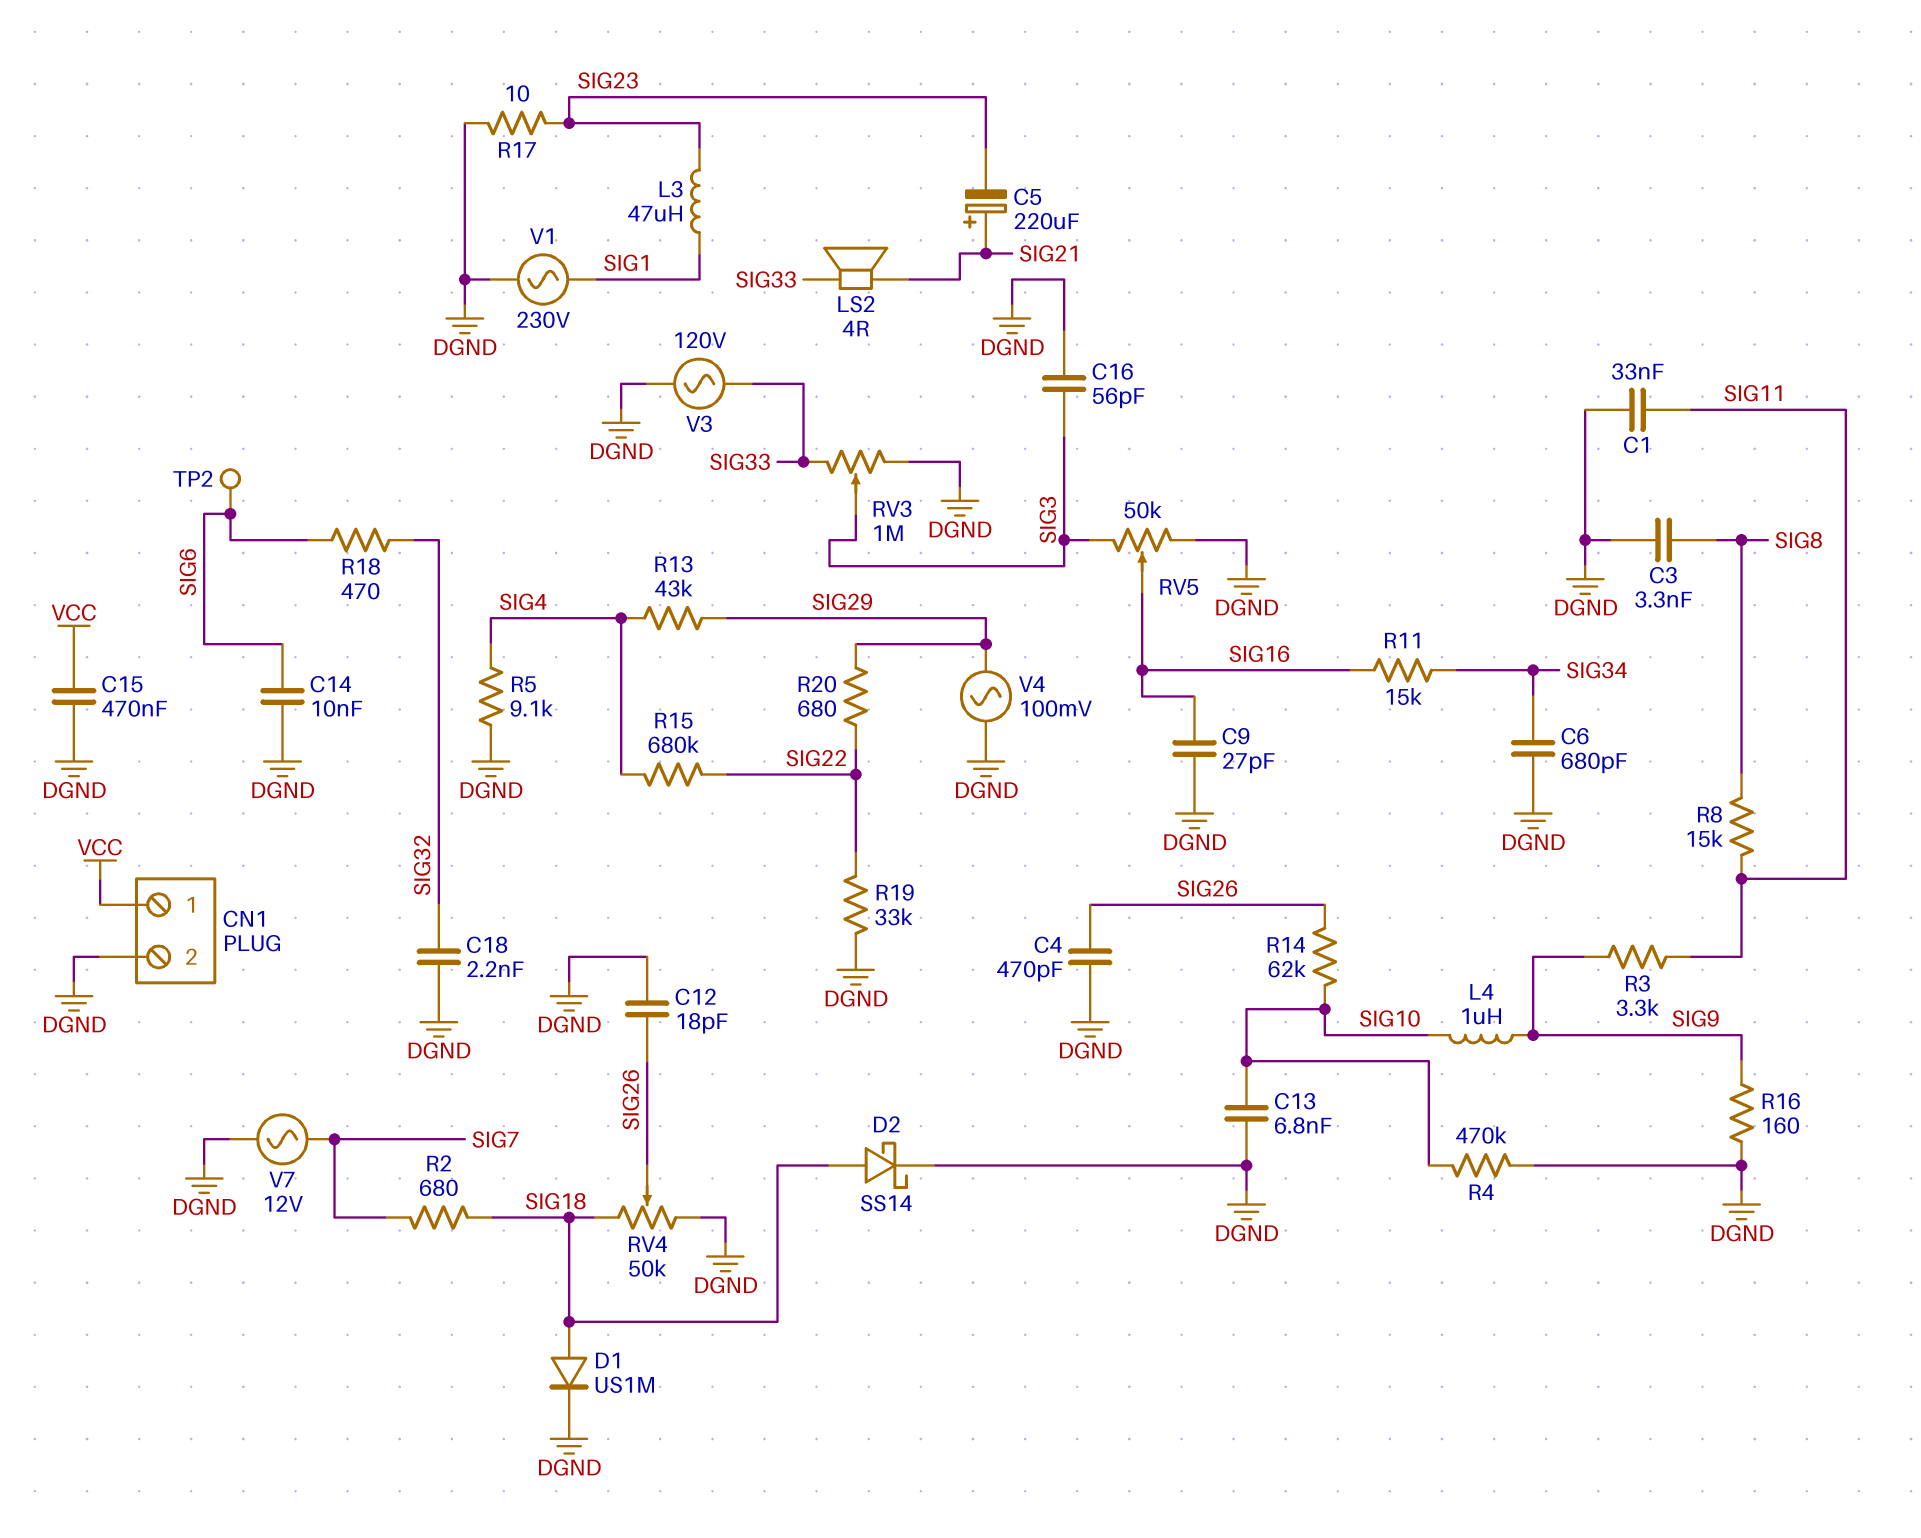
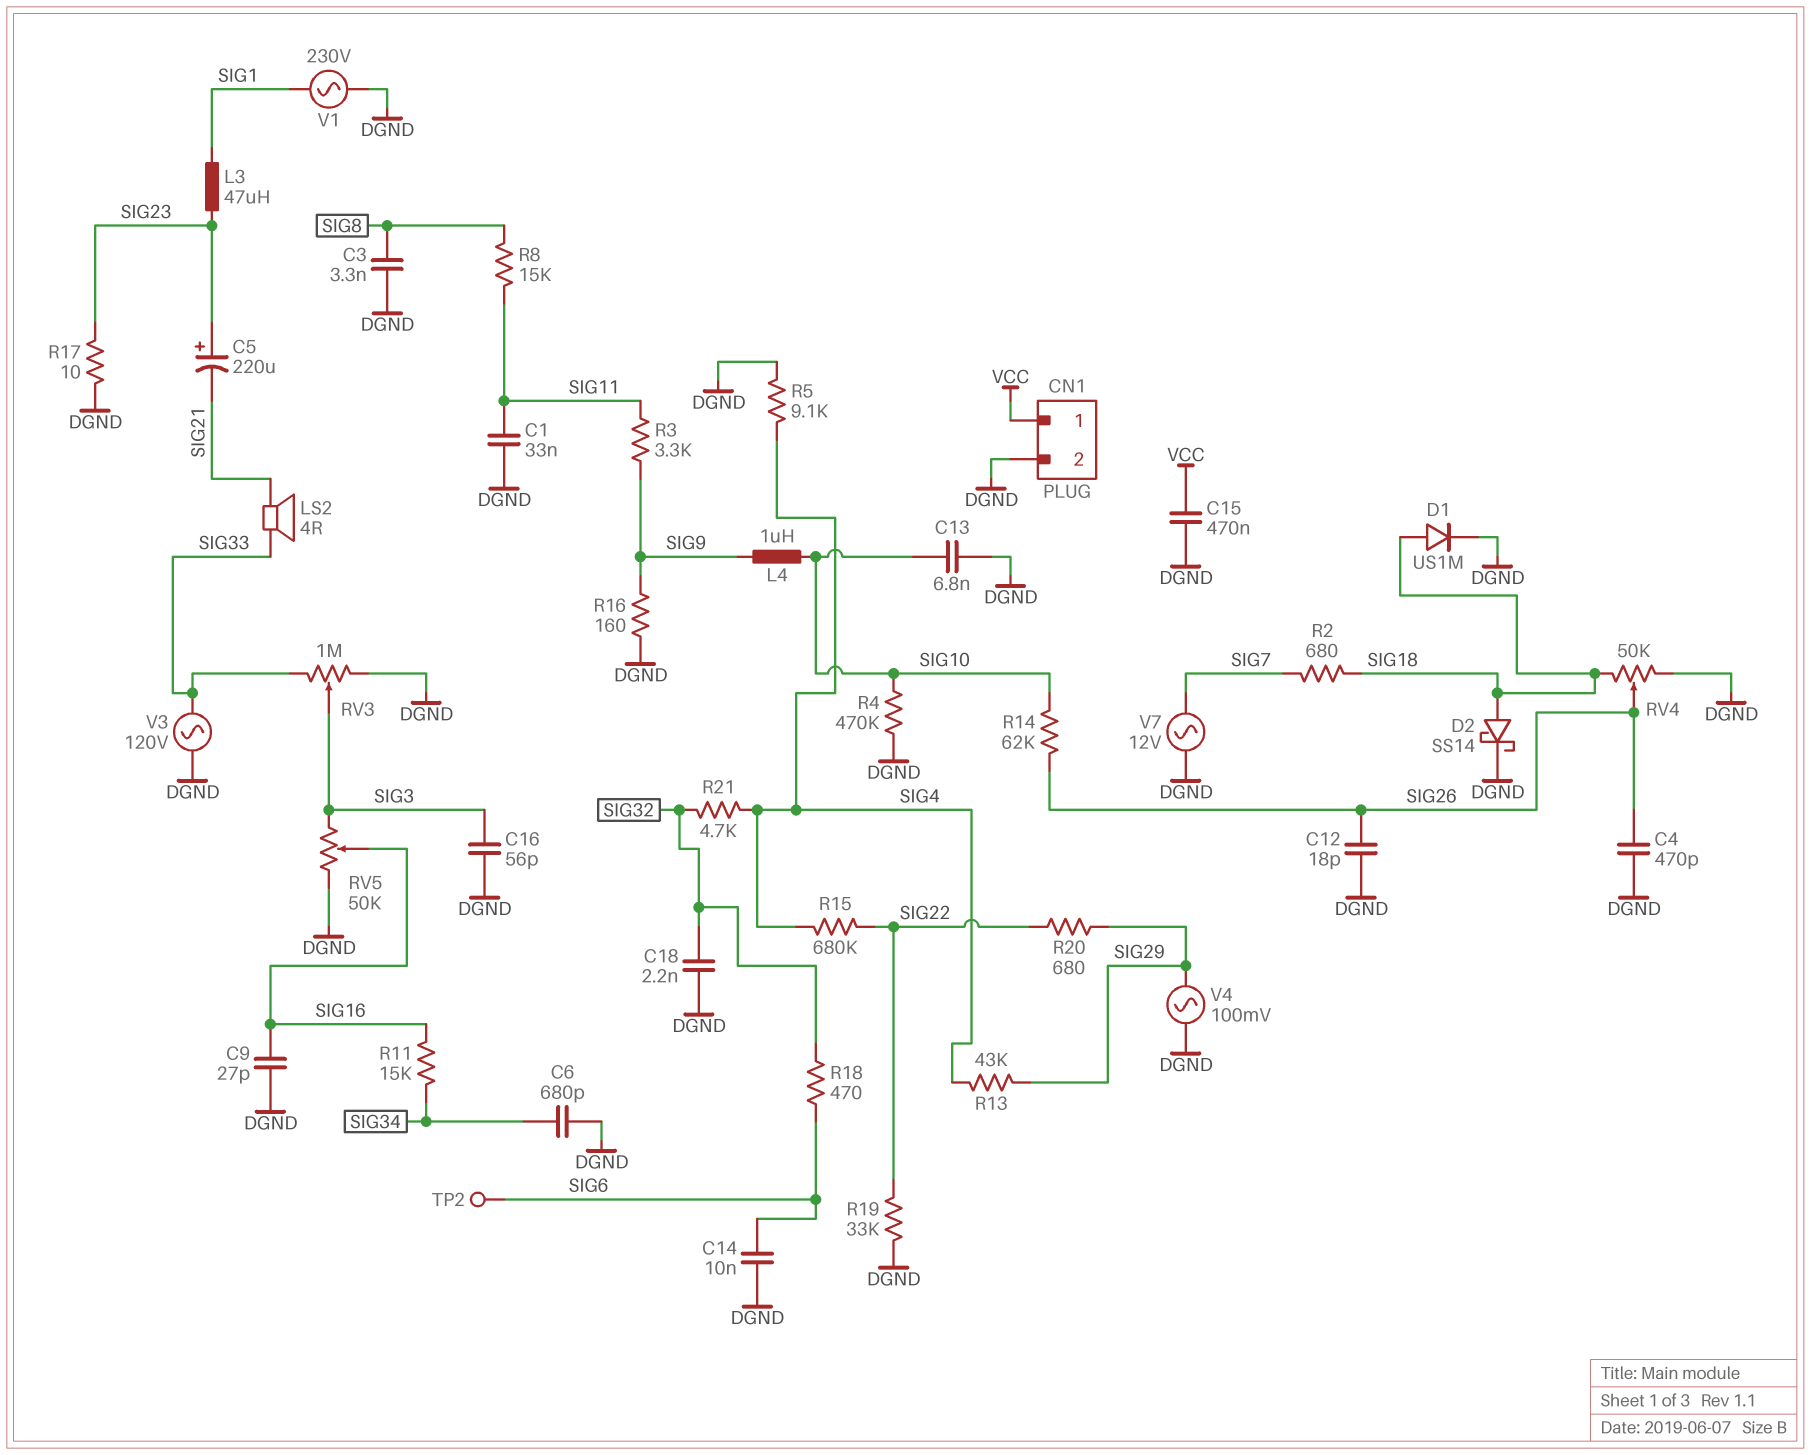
C5: 220uF (plus SIG21, minus SIG23) -> 220uF (plus SIG23, minus SIG21)
R21: none -> 4.7k (SIG4, SIG32)

